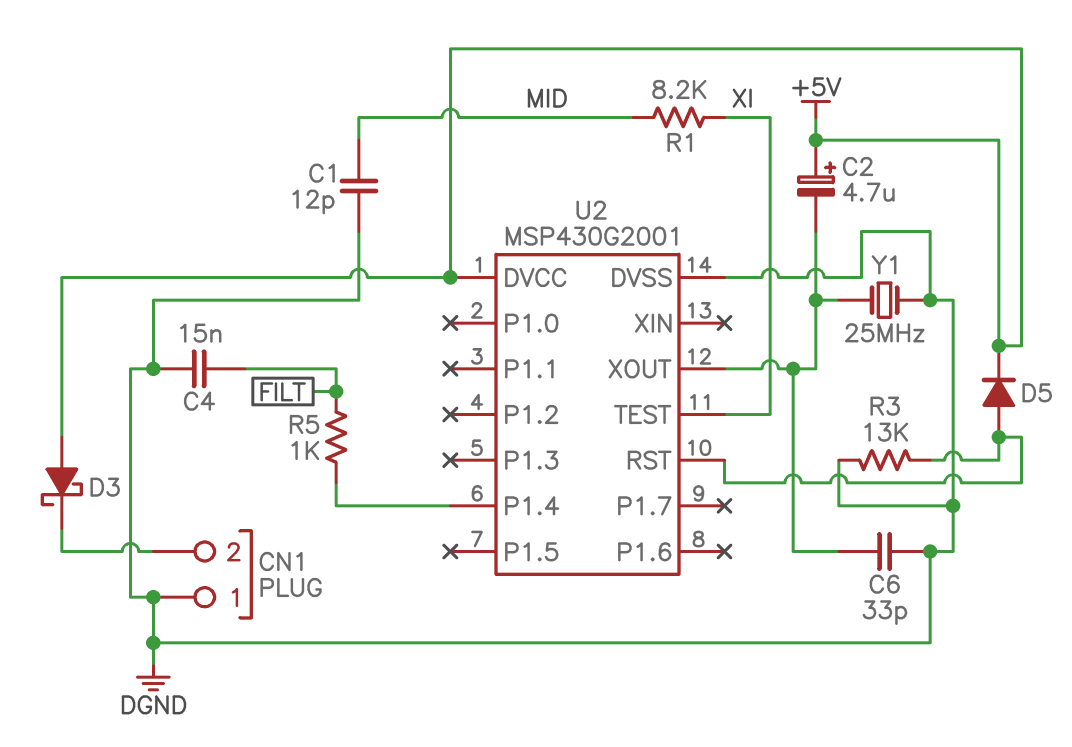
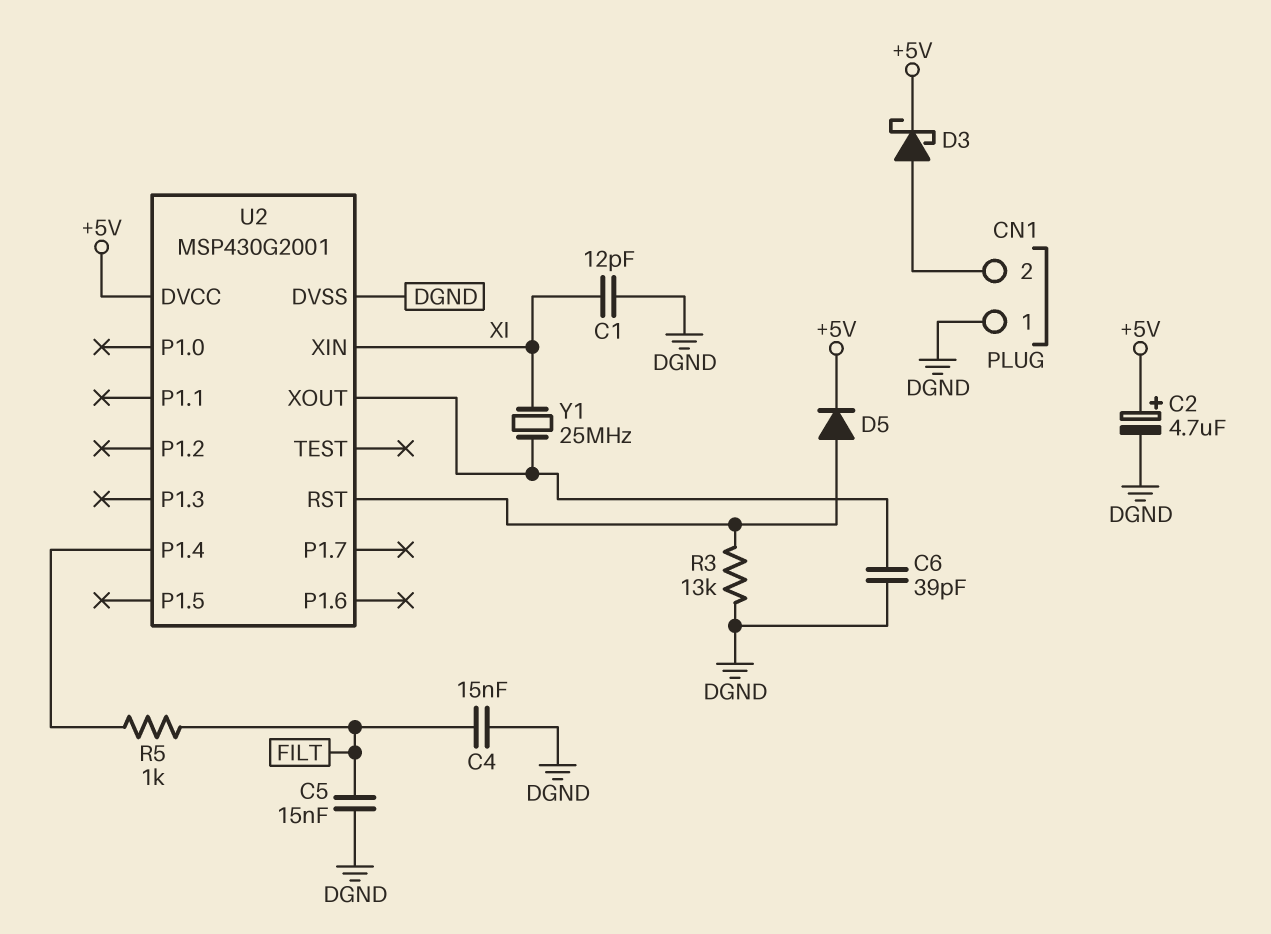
C1: 12pF (DGND, MID) -> 12pF (DGND, XI)
C2: 4.7uF (plus +5V, minus U2/XOUT) -> 4.7uF (plus +5V, minus DGND)
C5: none -> 15nF (DGND, FILT)
C6: 33pF (DGND, U2/XOUT) -> 39pF (DGND, U2/XOUT)
D3: schottky (A +5V, K CN1/2) -> schottky (A CN1/2, K +5V)
R1: 8.2k (MID, XI) -> none
U2 pin TEST: XI -> none
U2 pin XIN: none -> XI
Y1: 25MHz (DGND, U2/XOUT) -> 25MHz (U2/XOUT, XI)

